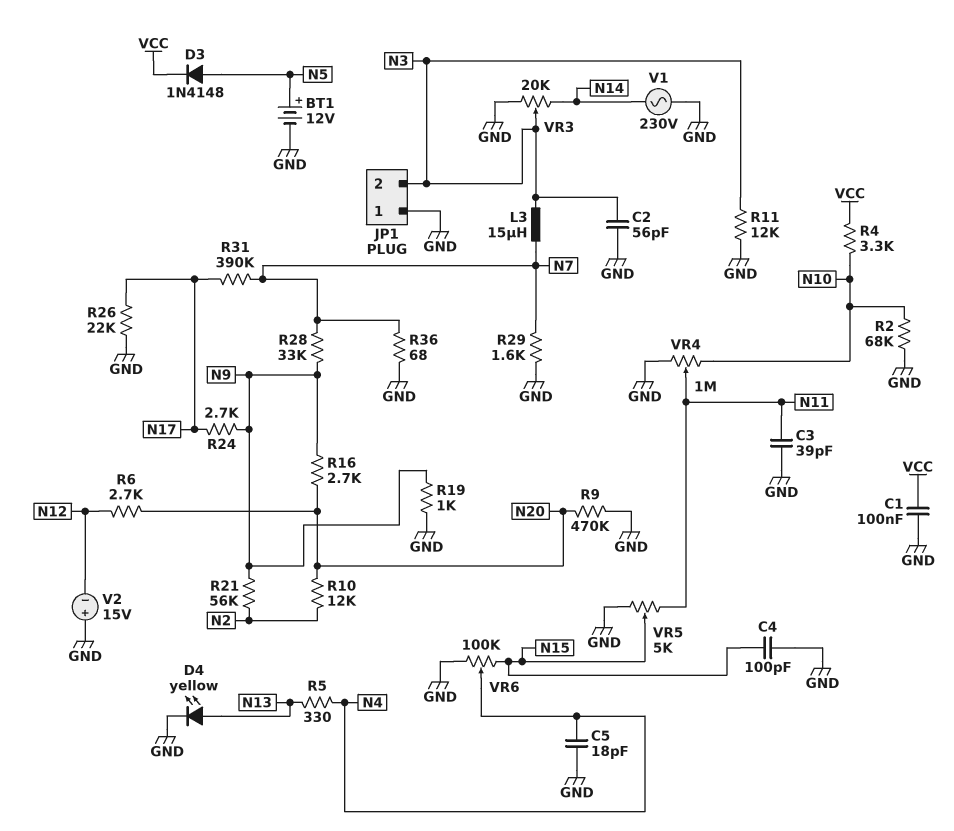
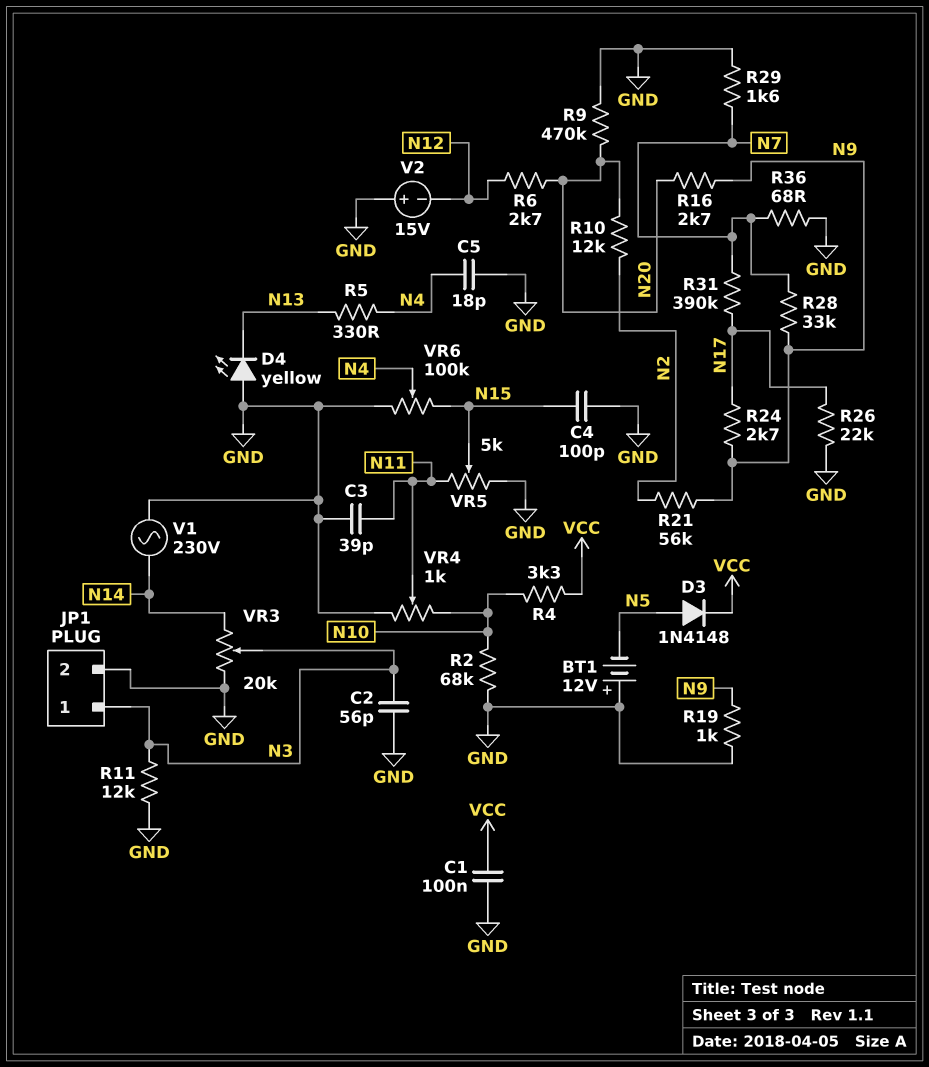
BT1: 12V (plus N5, minus GND) -> 12V (plus GND, minus N5)
D4: LED yellow (A N13, K GND) -> LED yellow (A GND, K N13)
JP1 pin 1: GND -> N3
JP1 pin 2: N3 -> GND
L3: 15uH (N3, N7) -> none
VR4: 1M (GND, N10, wiper N11) -> 1k (GND, N10, wiper N11)

